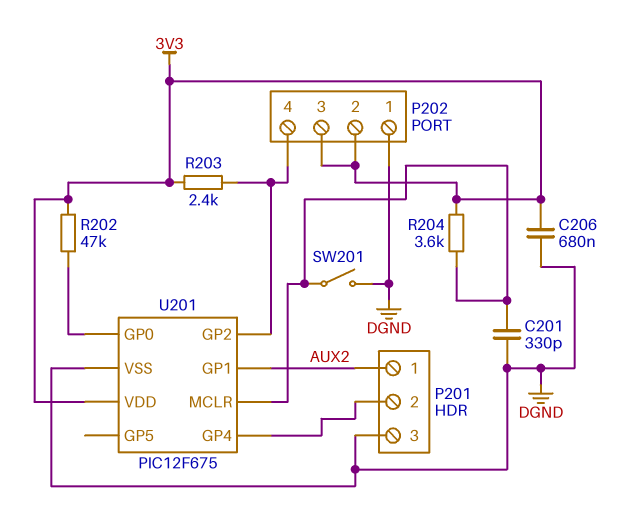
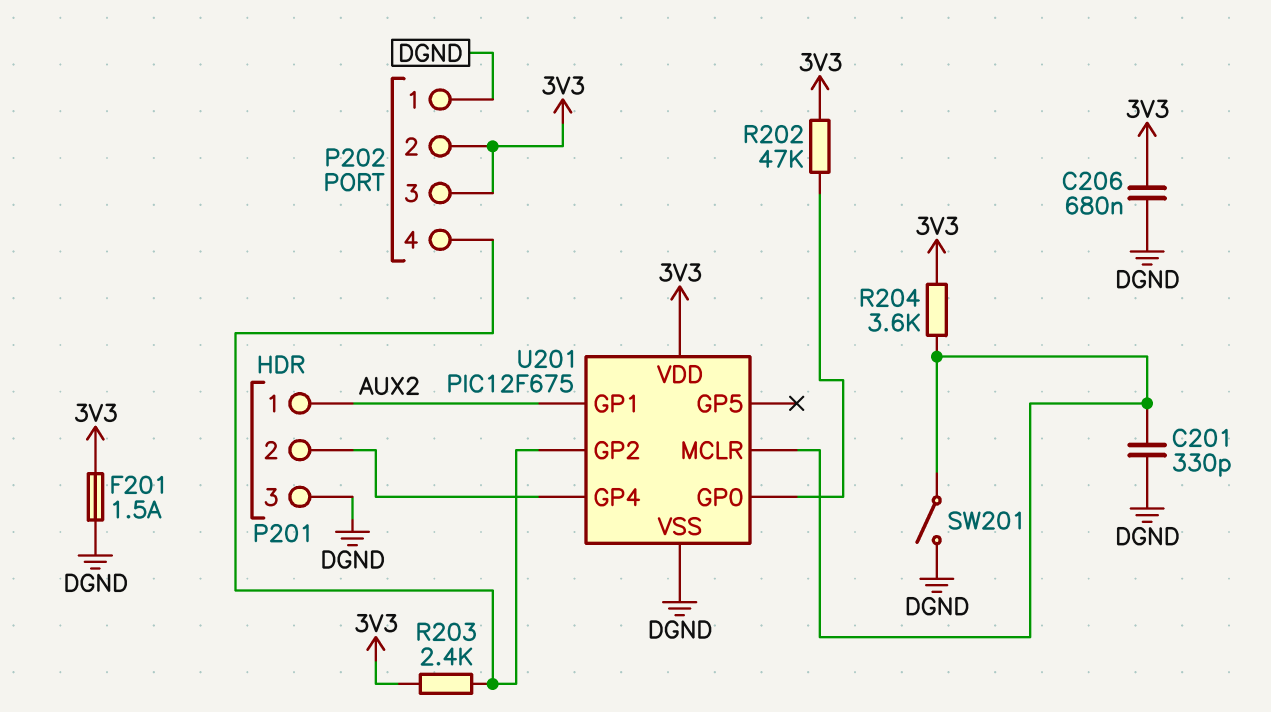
F201: none -> 1.5A (3V3, DGND)

